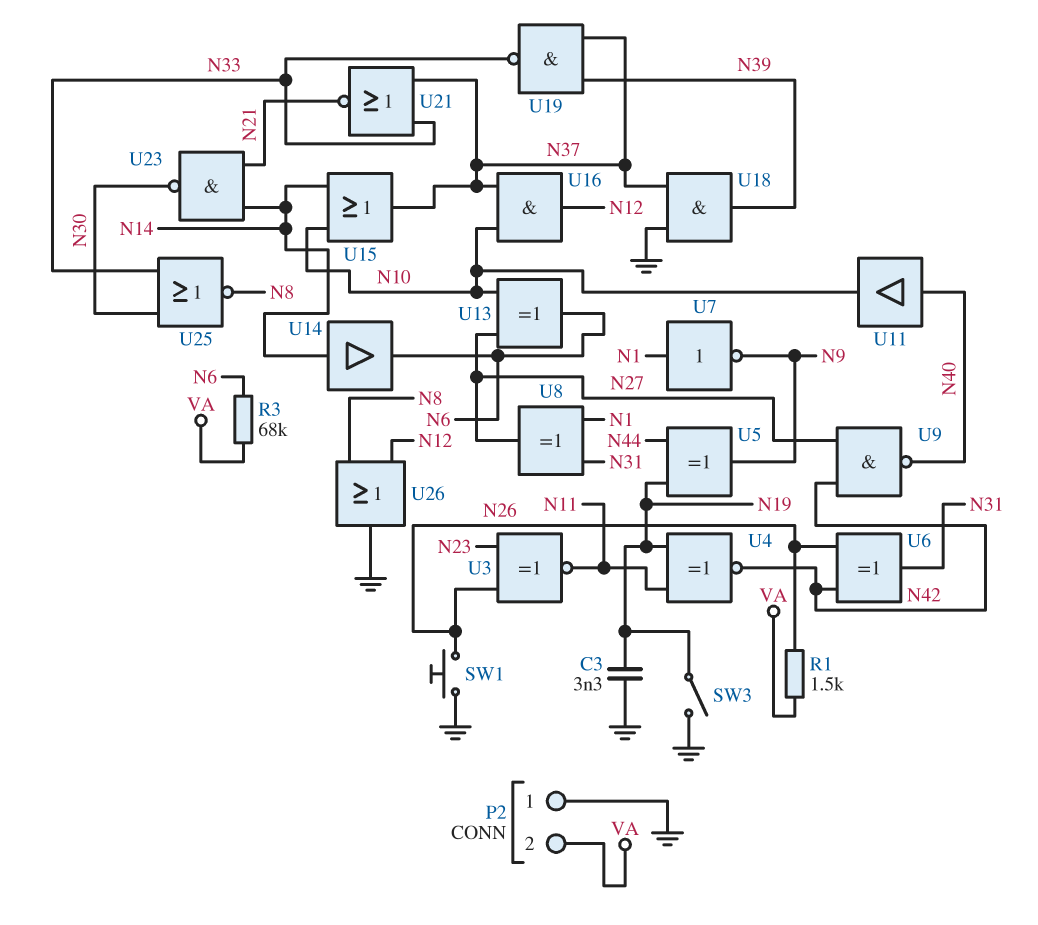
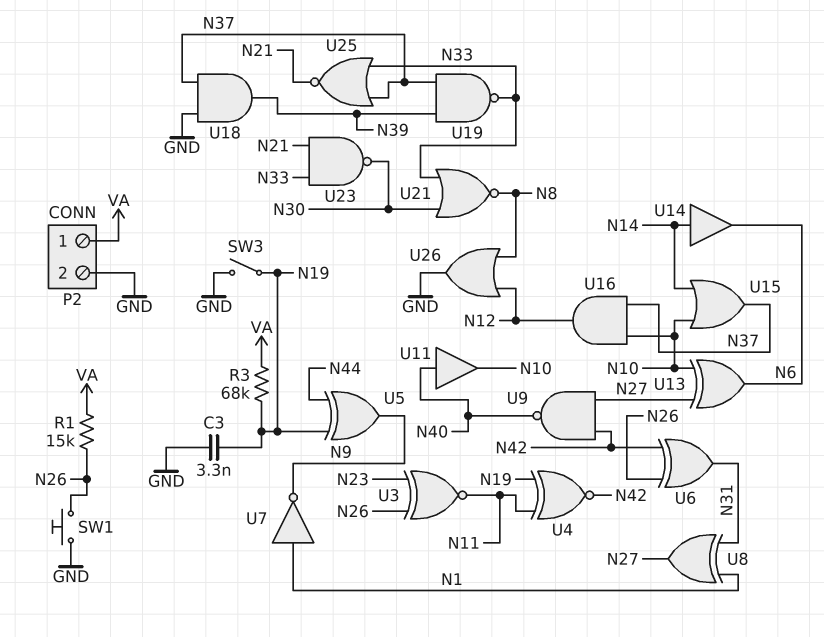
P2 pin 1: GND -> VA
P2 pin 2: VA -> GND
R1: 1.5k (N26, VA) -> 15k (N26, VA)
R3: 68k (N6, VA) -> 68k (N19, VA)
U21: NOR (in N33, in N37, out N21) -> NOR (in N30, in N33, out N8)
U23: NAND (in N14, in N21, out N30) -> NAND (in N21, in N33, out N30)
U25: NOR (in N30, in N33, out N8) -> NOR (in N33, in N37, out N21)

